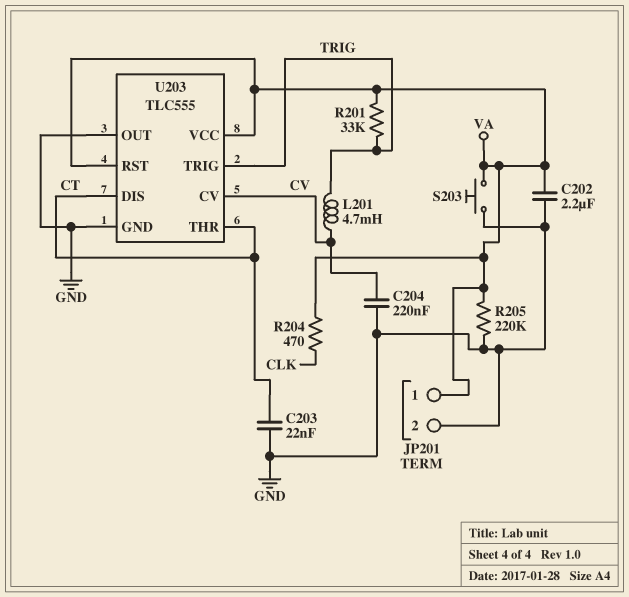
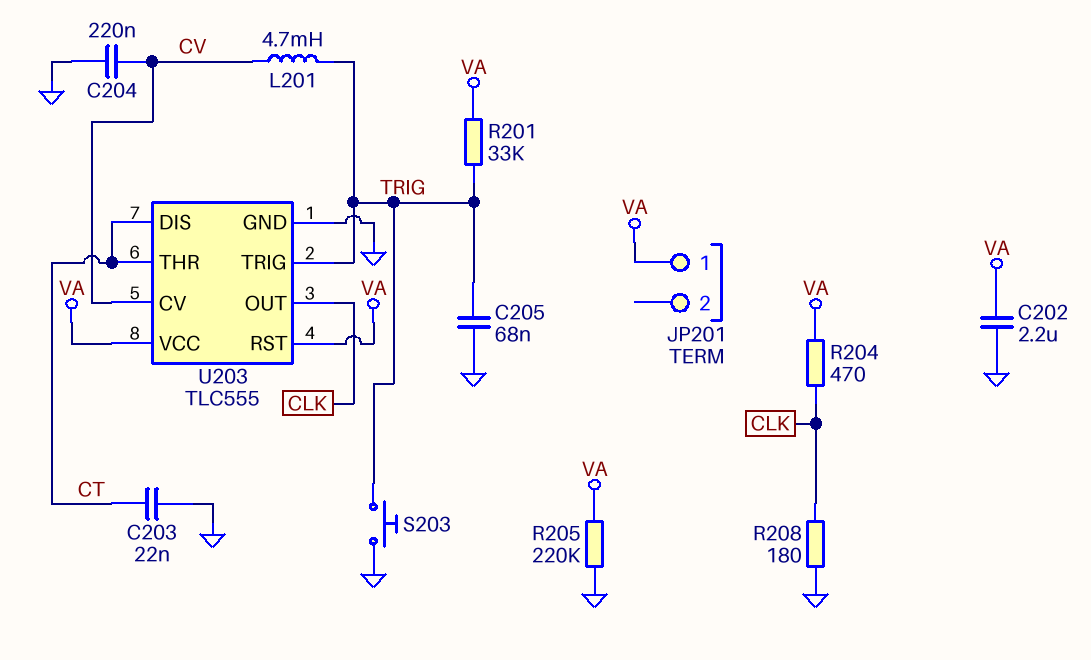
C205: none -> 68nF (GND, TRIG)
JP201 pin 2: GND -> none
R208: none -> 180 (CLK, GND)
S203: button (GND, VA) -> button (GND, TRIG)
U203 pin OUT: GND -> CLK

